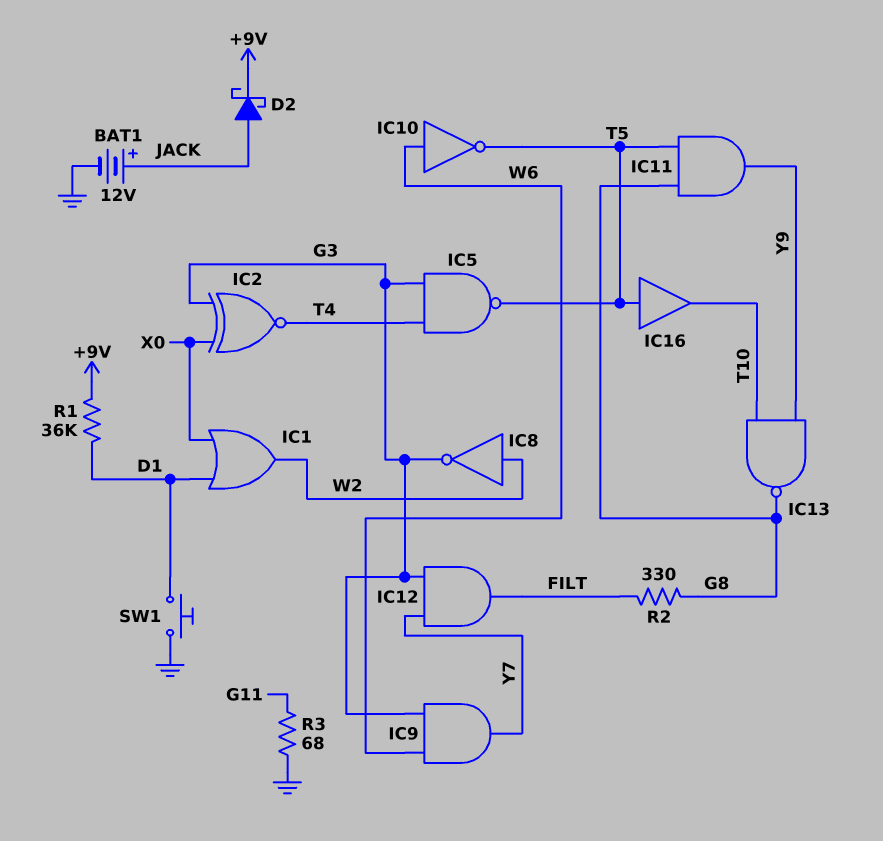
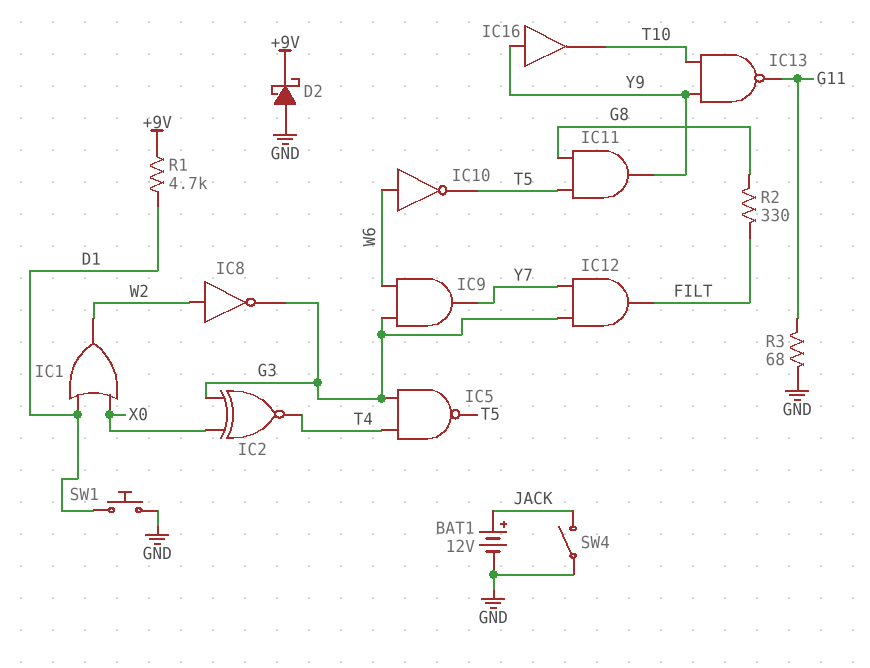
D2: schottky (A JACK, K +9V) -> schottky (A GND, K +9V)
IC13: NAND (in T10, in Y9, out G8) -> NAND (in T10, in Y9, out G11)
IC16: buffer (in T5, out T10) -> buffer (in Y9, out T10)
R1: 36k (+9V, D1) -> 4.7k (+9V, D1)
SW4: none -> switch (GND, JACK)

